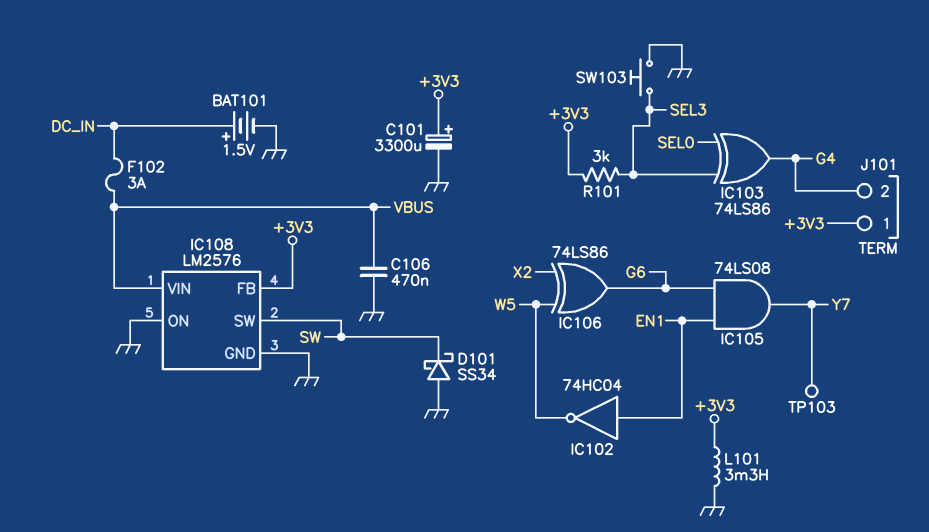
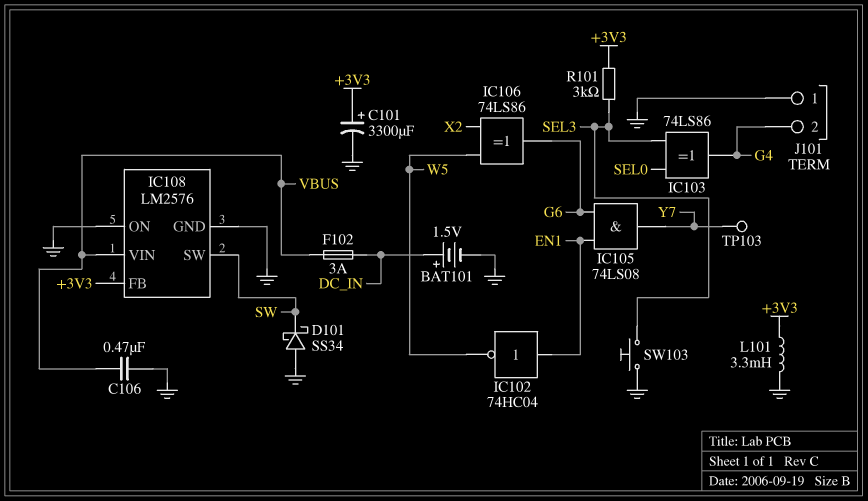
J101 pin 1: +3V3 -> GND

